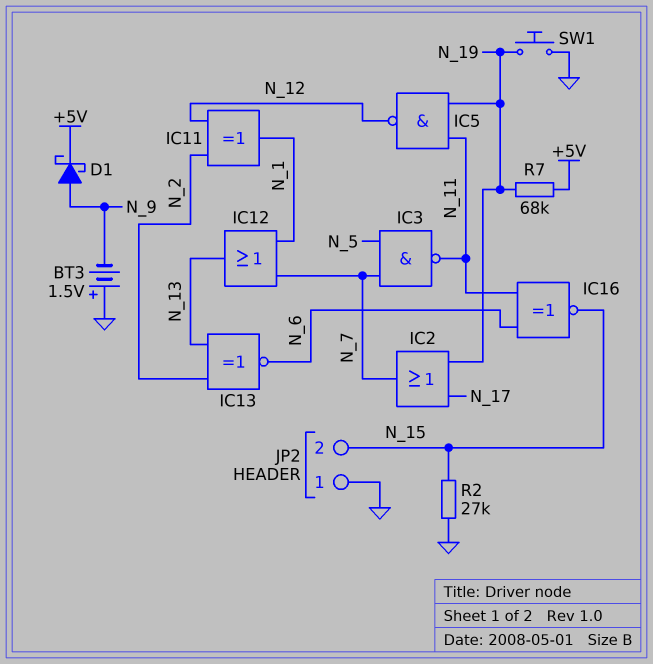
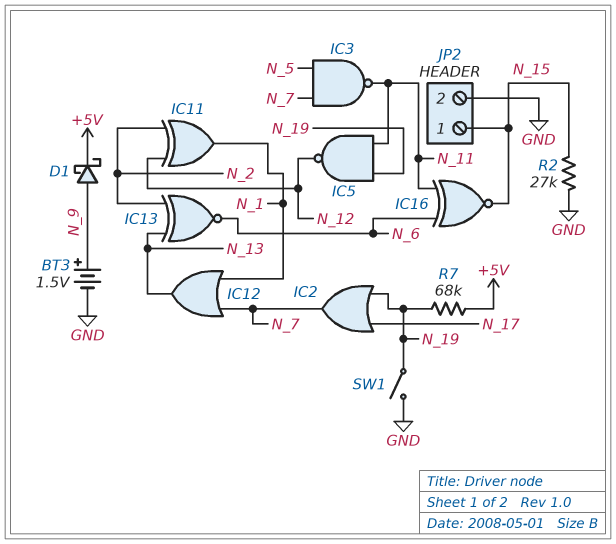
BT3: 1.5V (plus GND, minus N_9) -> 1.5V (plus N_9, minus GND)
JP2 pin 1: GND -> N_15
JP2 pin 2: N_15 -> GND
SW1: button (GND, N_19) -> switch (GND, N_19)

